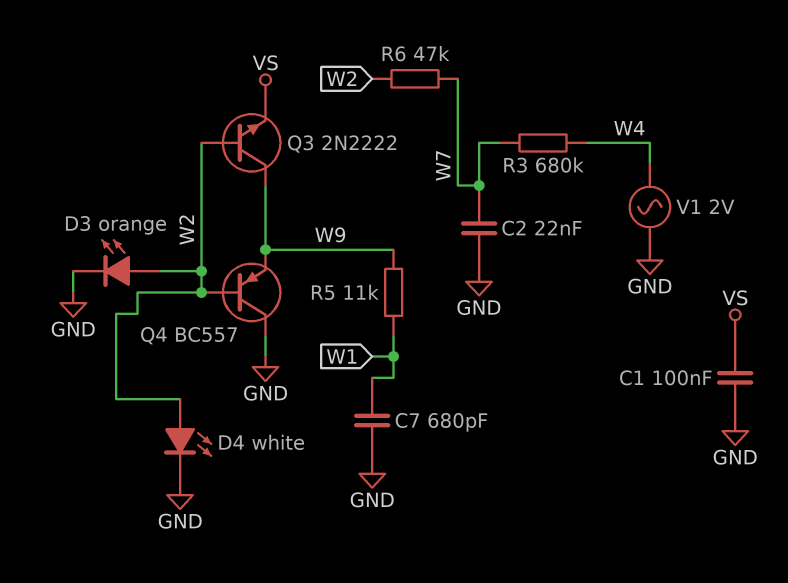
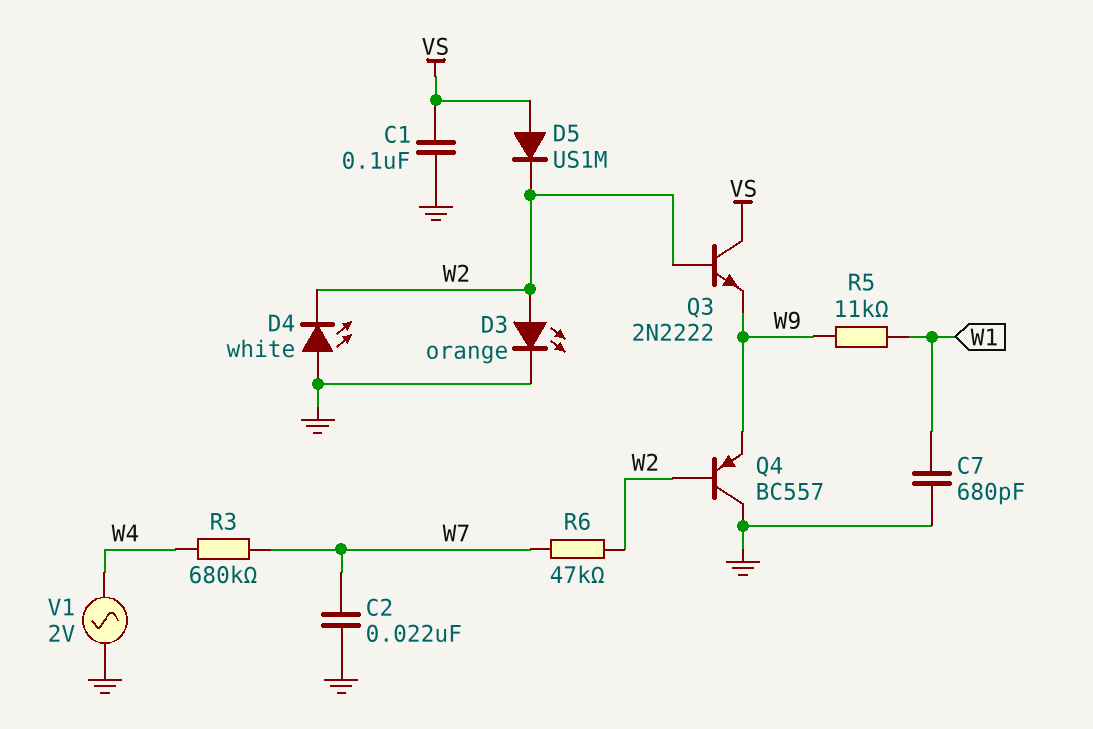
D4: LED white (A W2, K GND) -> LED white (A GND, K W2)
D5: none -> diode US1M (A VS, K W2)
Q3: NPN 2N2222 (B W2, C W9, E VS) -> NPN 2N2222 (B W2, C VS, E W9)

